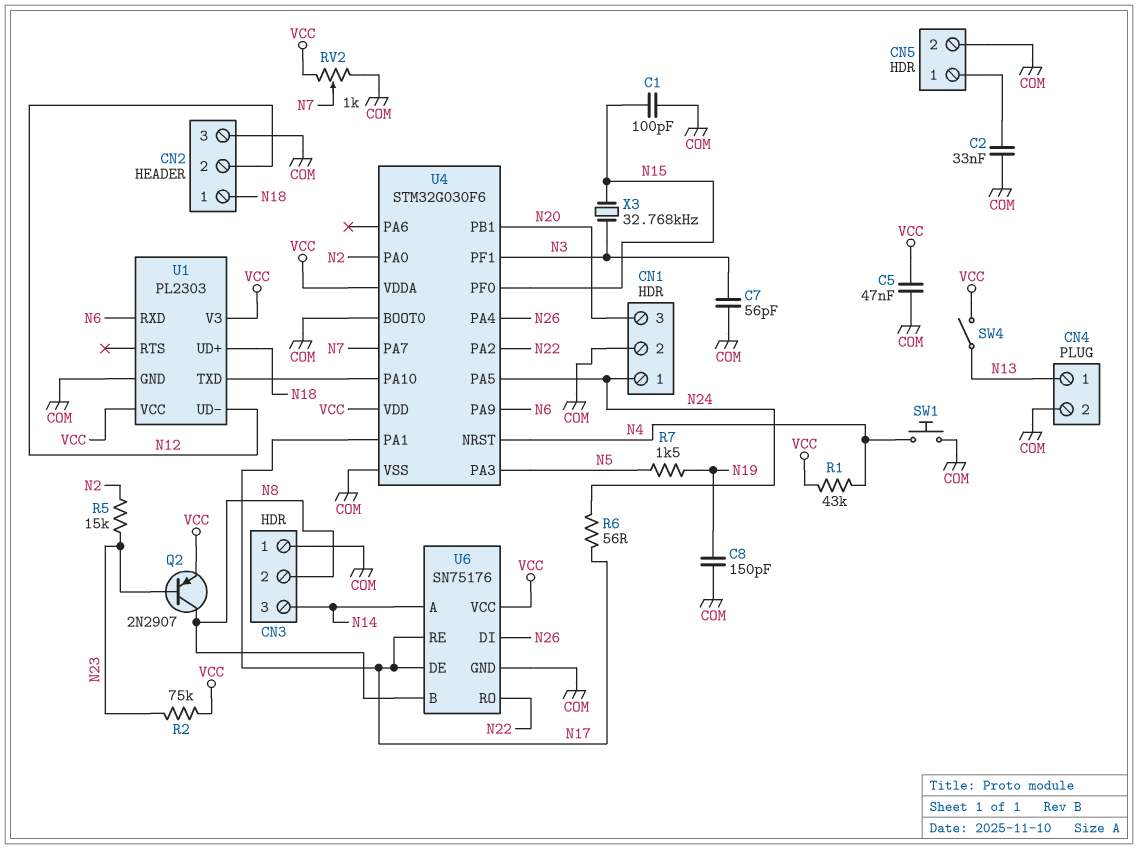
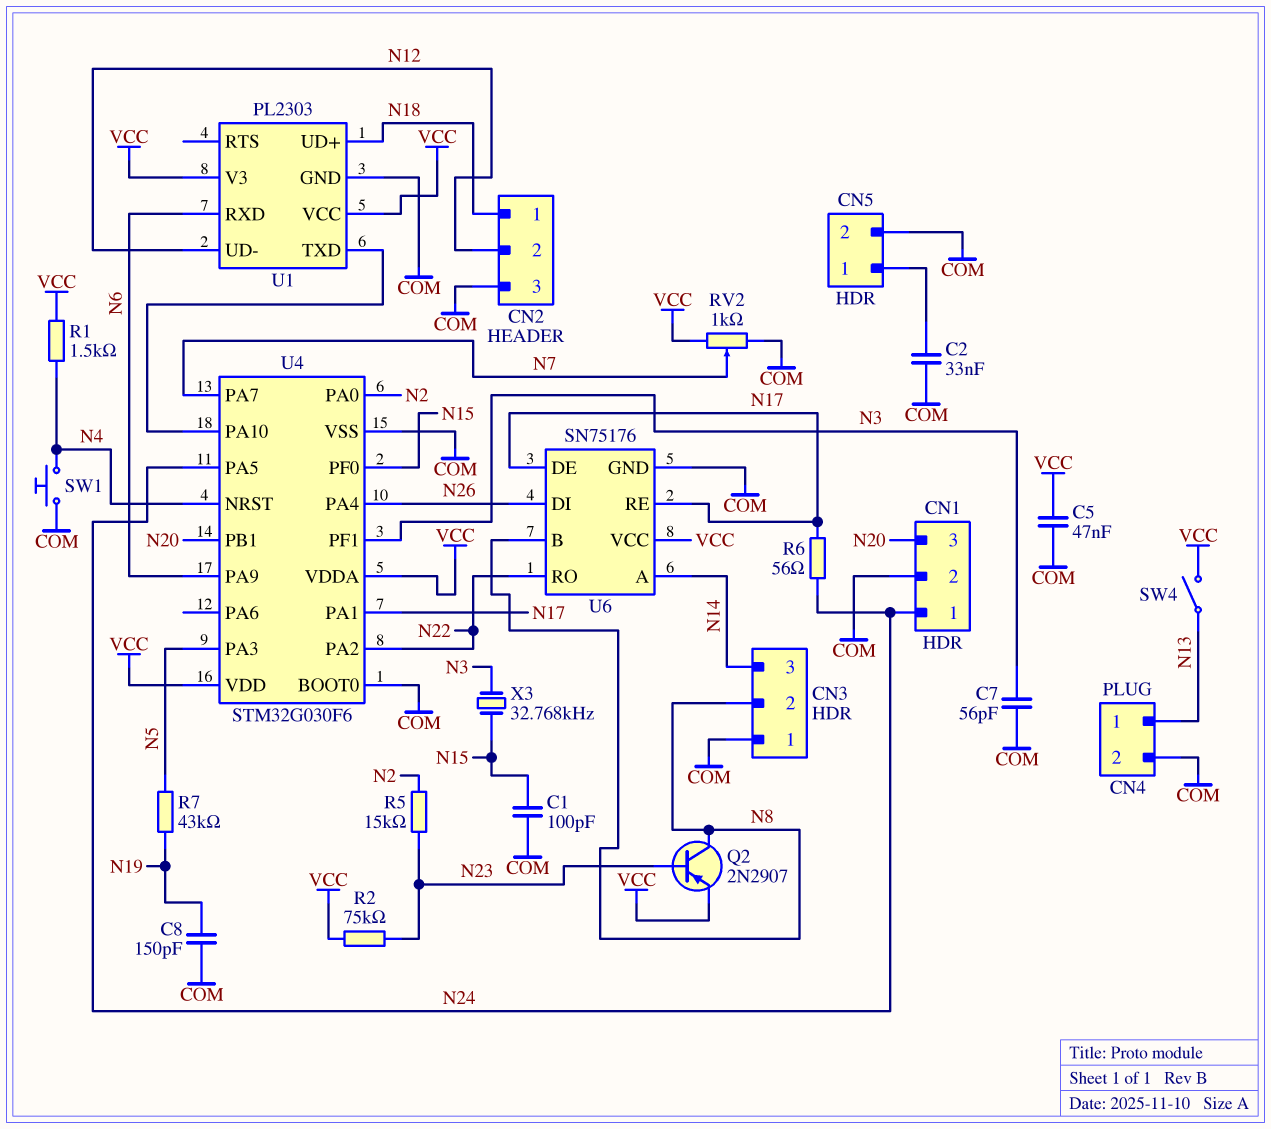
R1: 43k (N4, VCC) -> 1.5k (N4, VCC)
R7: 1.5k (N5, N19) -> 43k (N5, N19)

